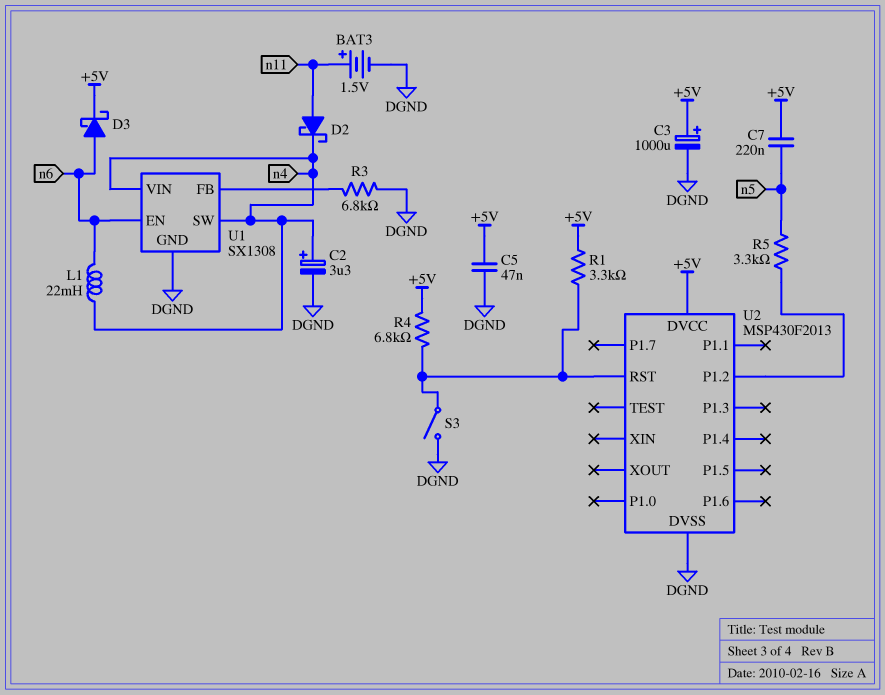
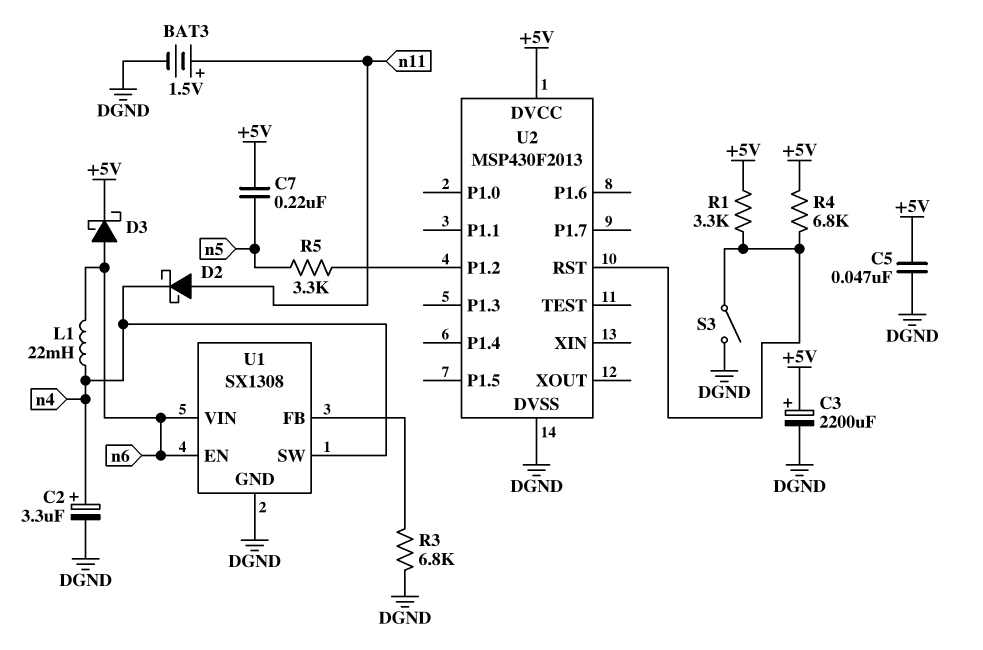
C3: 1000uF (plus +5V, minus DGND) -> 2200uF (plus +5V, minus DGND)
U1 pin VIN: n4 -> n6

